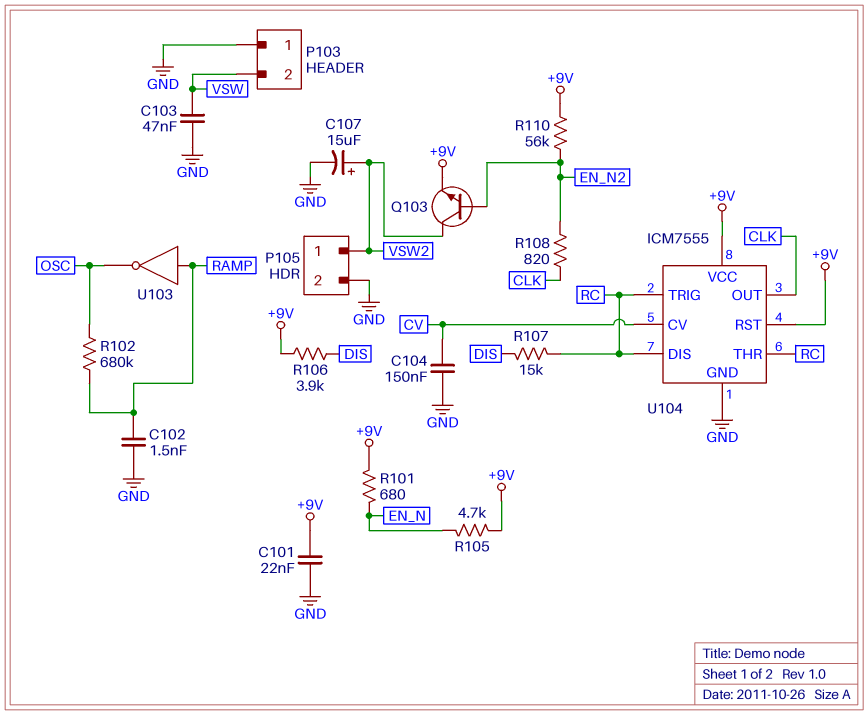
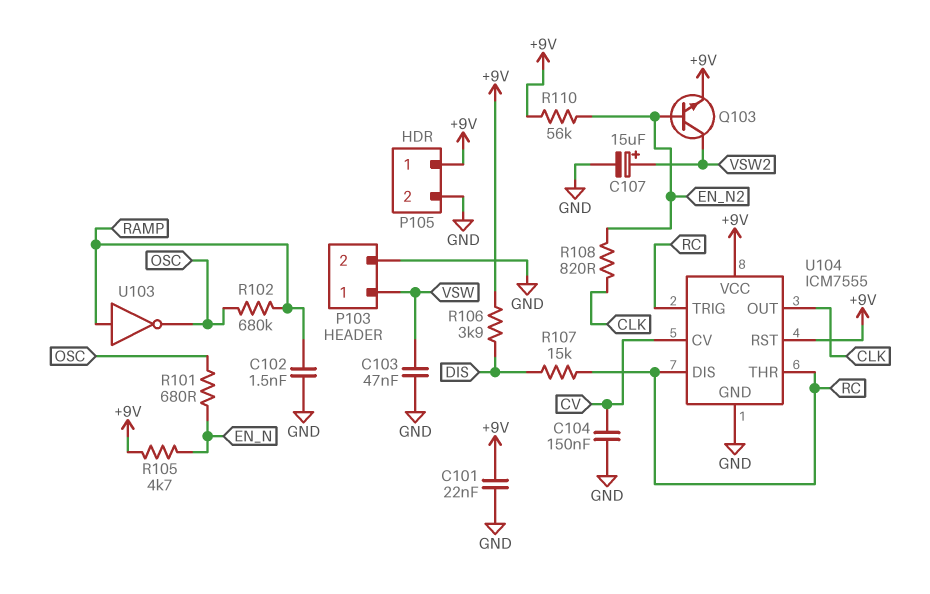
P103 pin 1: GND -> VSW
P103 pin 2: VSW -> GND
P105 pin 1: VSW2 -> +9V
R101: 680 (+9V, EN_N) -> 680 (EN_N, OSC)

